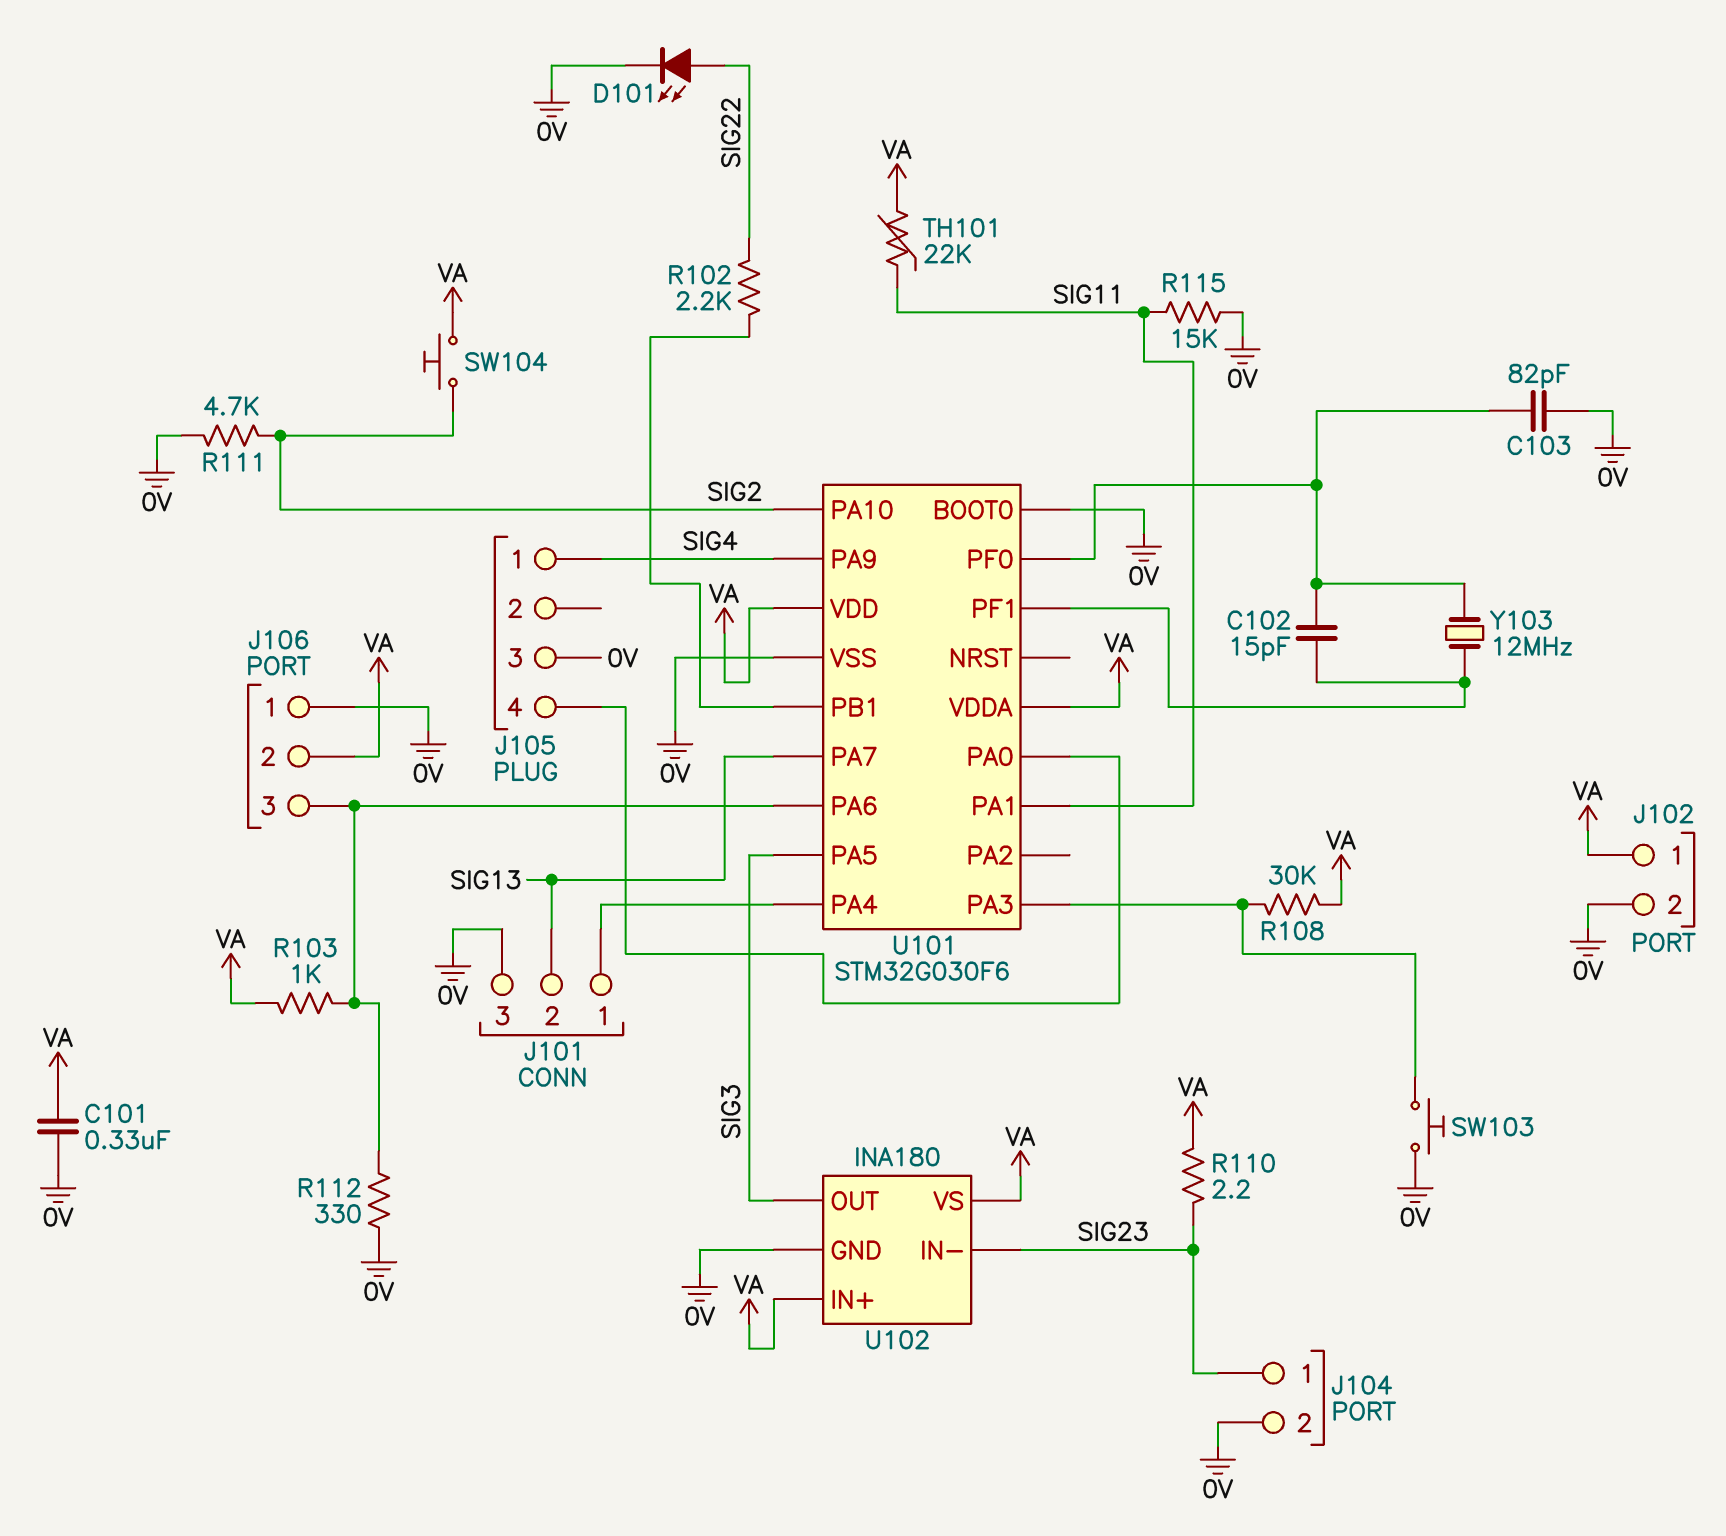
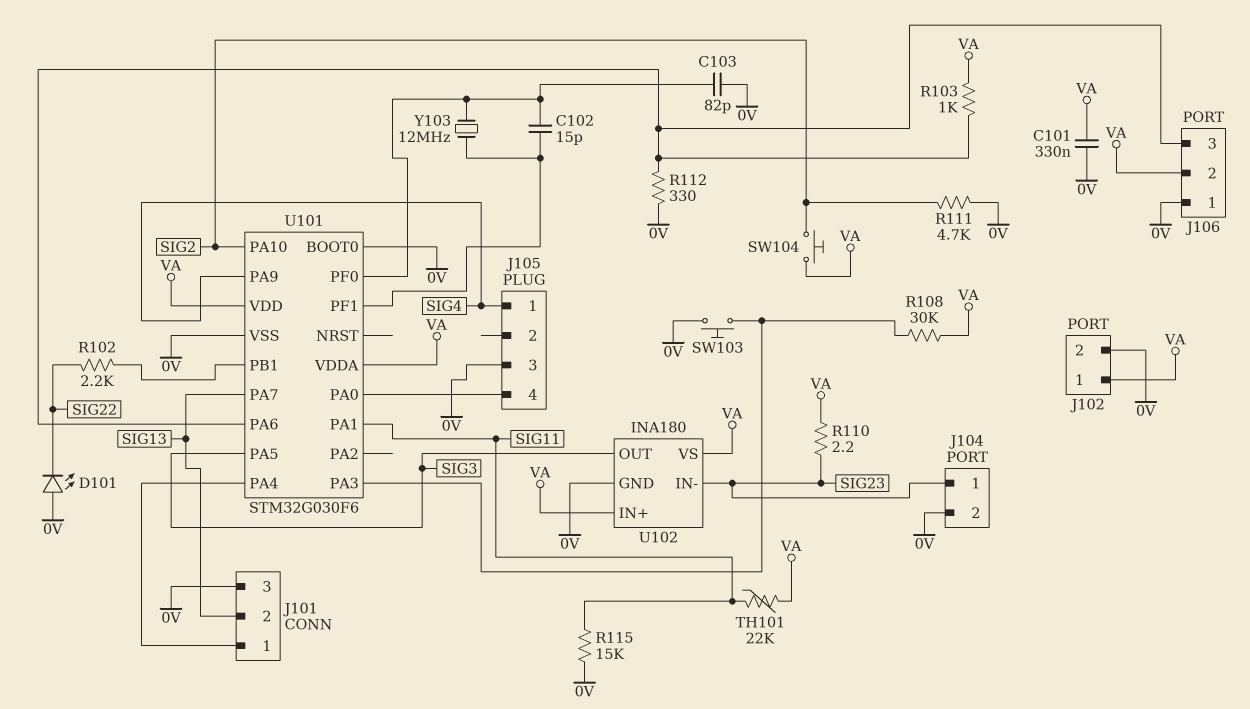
D101: LED (A SIG22, K 0V) -> LED (A 0V, K SIG22)

